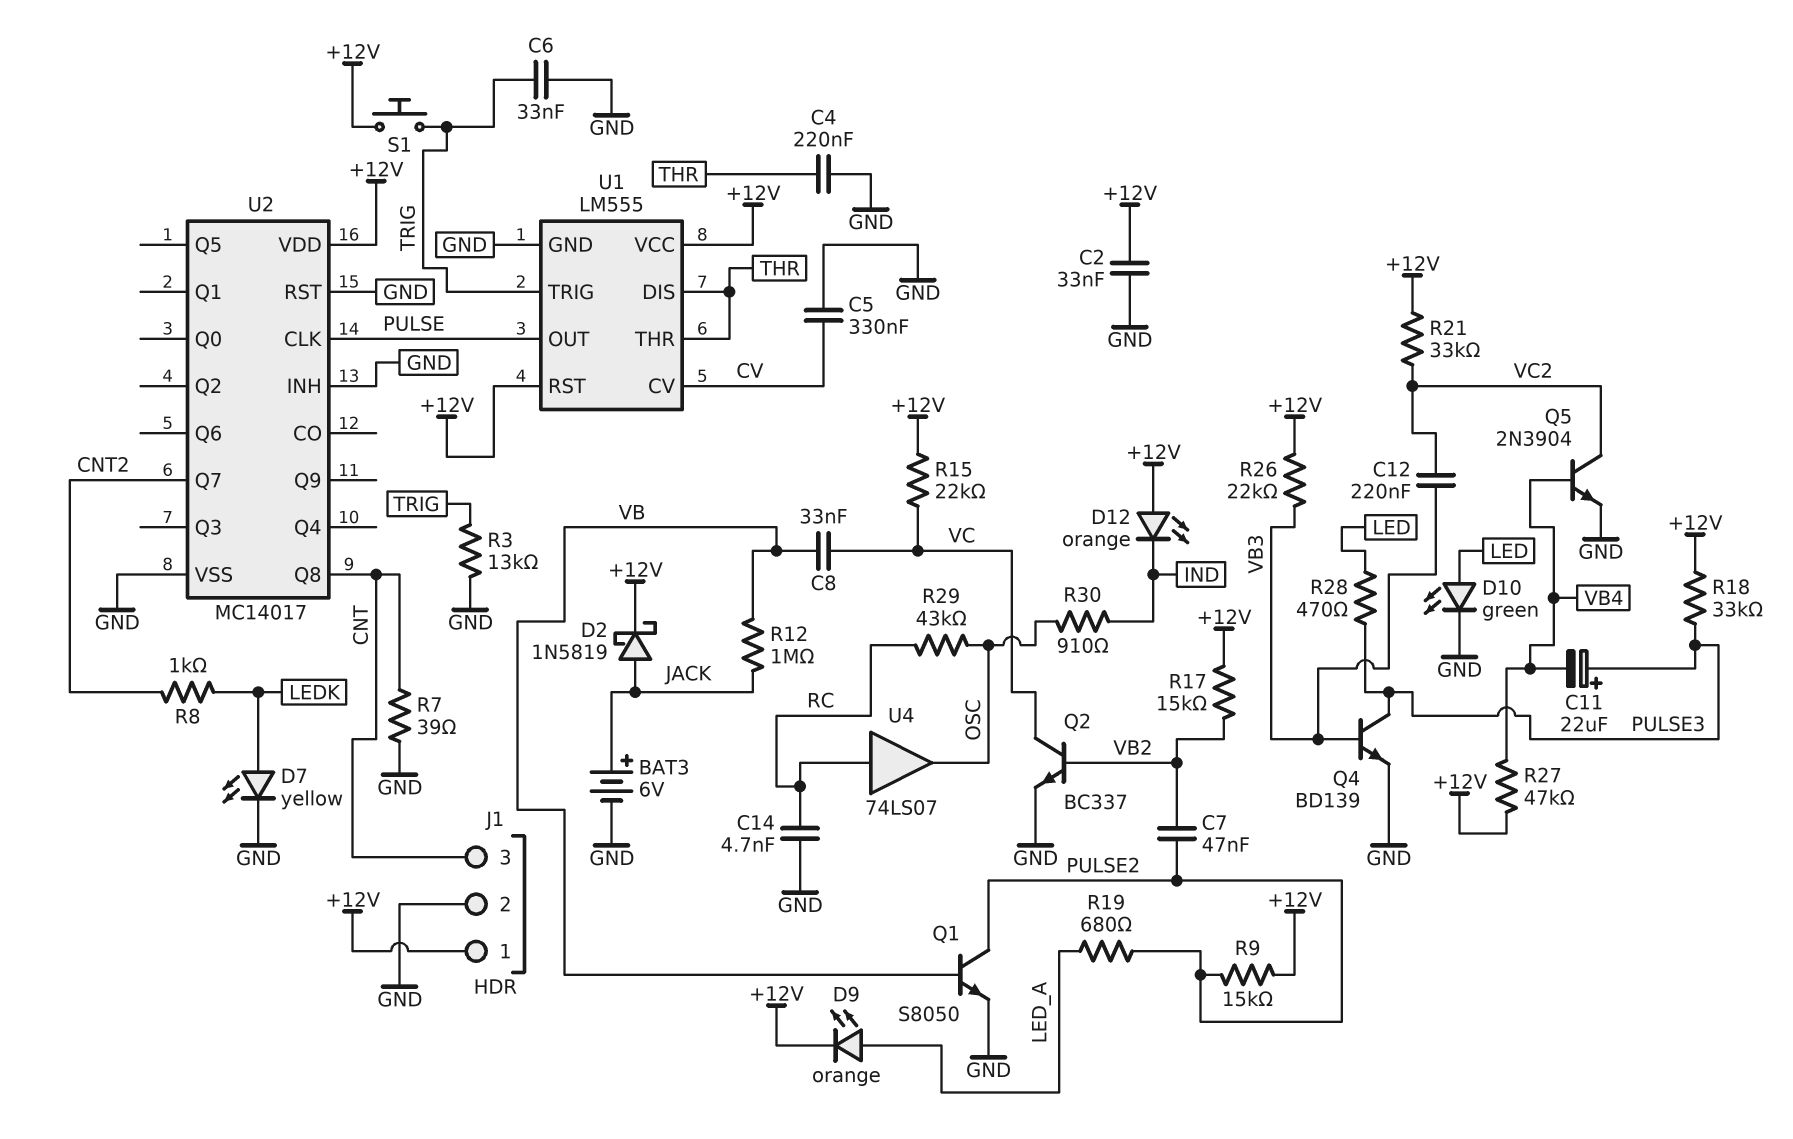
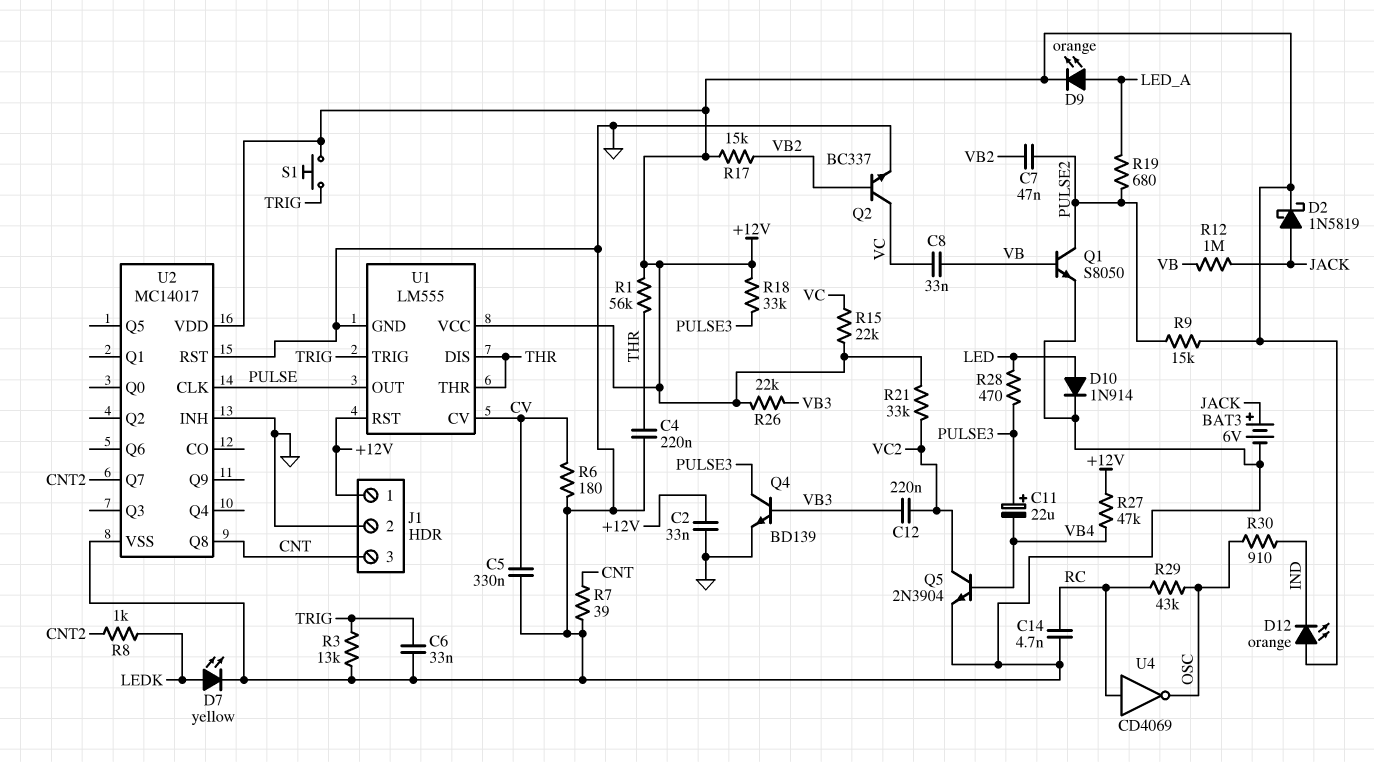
D10: LED green (A LED, K GND) -> diode 1N914 (A LED, K GND)
R1: none -> 56k (+12V, THR)
R6: none -> 180 (CV, GND)
U4: buffer 74LS07 (in RC, out OSC) -> NOT CD4069 (in RC, out OSC)

